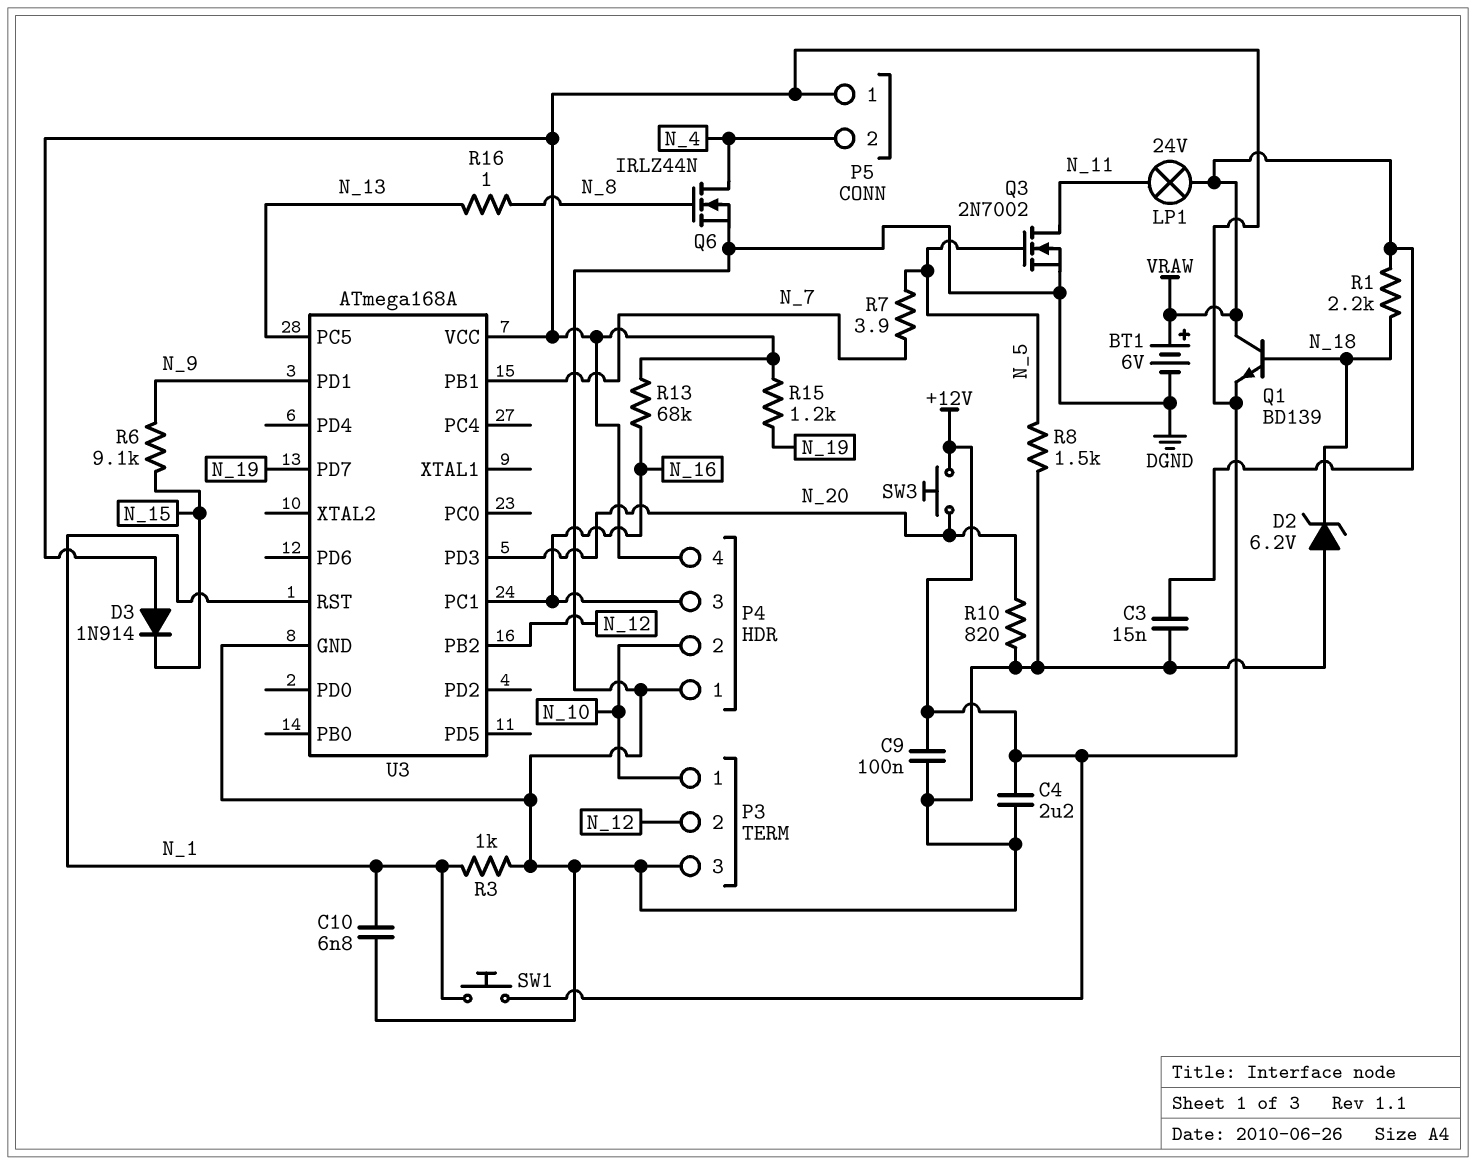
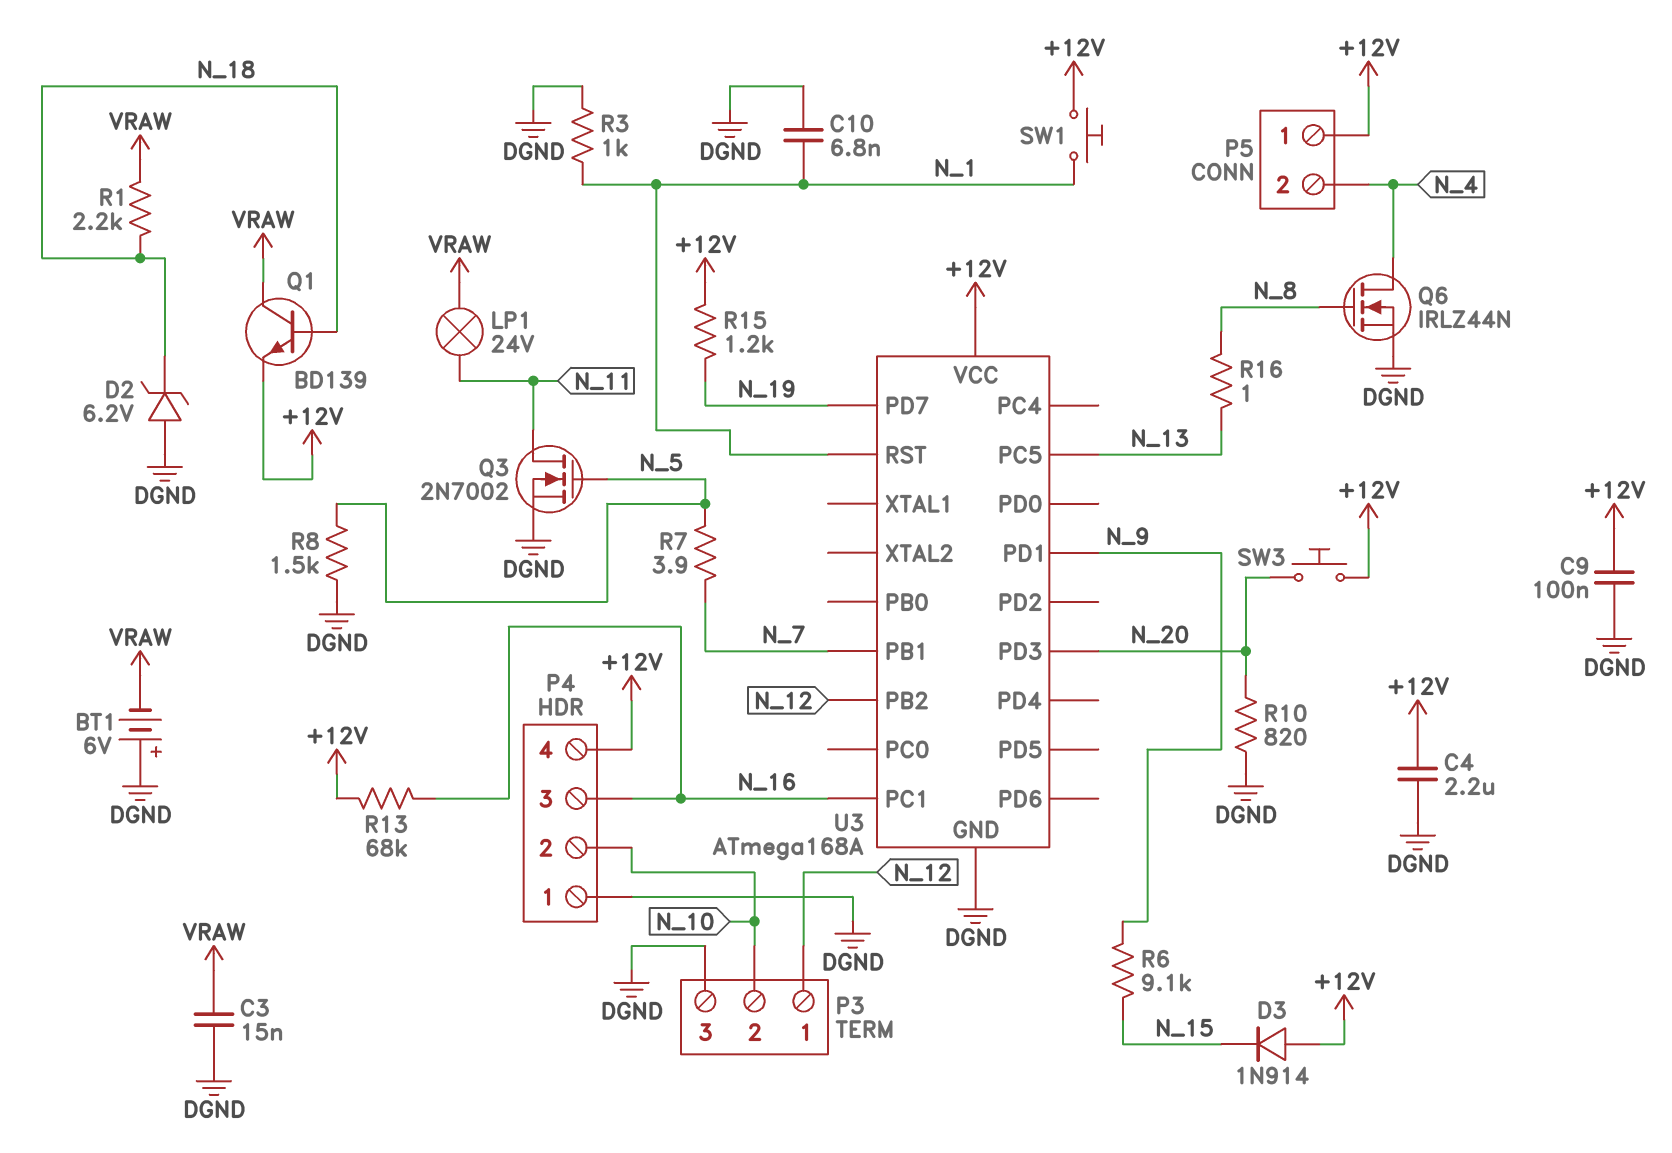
BT1: 6V (plus VRAW, minus DGND) -> 6V (plus DGND, minus VRAW)
P3 pin 1: N_10 -> N_12
P3 pin 2: N_12 -> N_10

